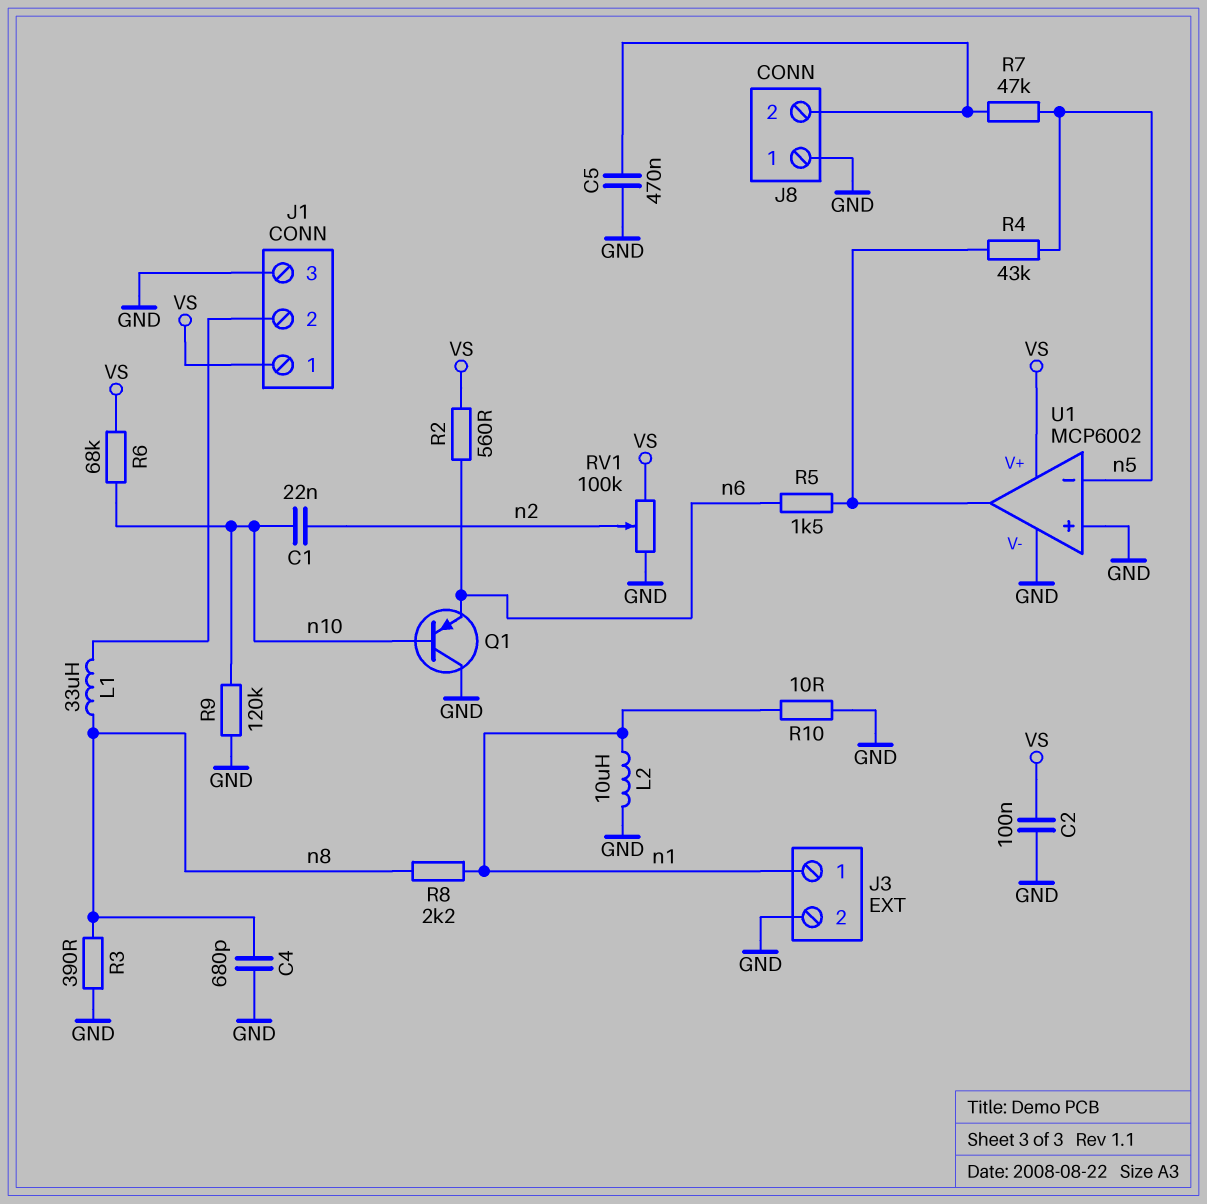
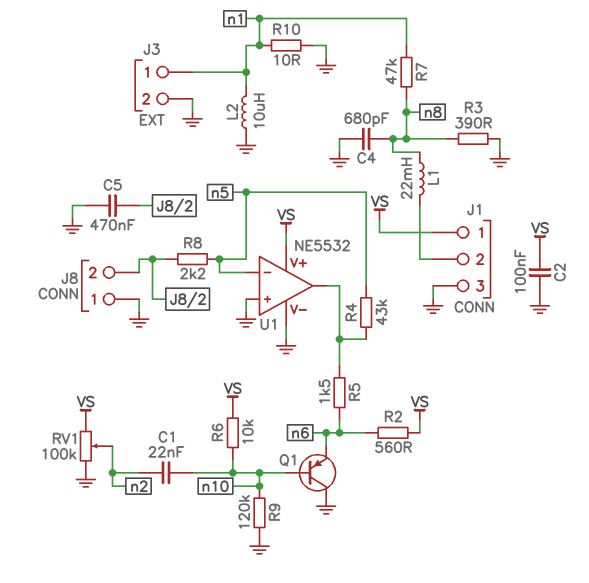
L1: 33uH (J1/2, n8) -> 22mH (J1/2, n8)
R6: 68k (VS, n10) -> 10k (VS, n10)
R7: 47k (J8/2, n5) -> 47k (n1, n8)
R8: 2.2k (n1, n8) -> 2.2k (J8/2, n5)
U1: MCP6002 -> NE5532

